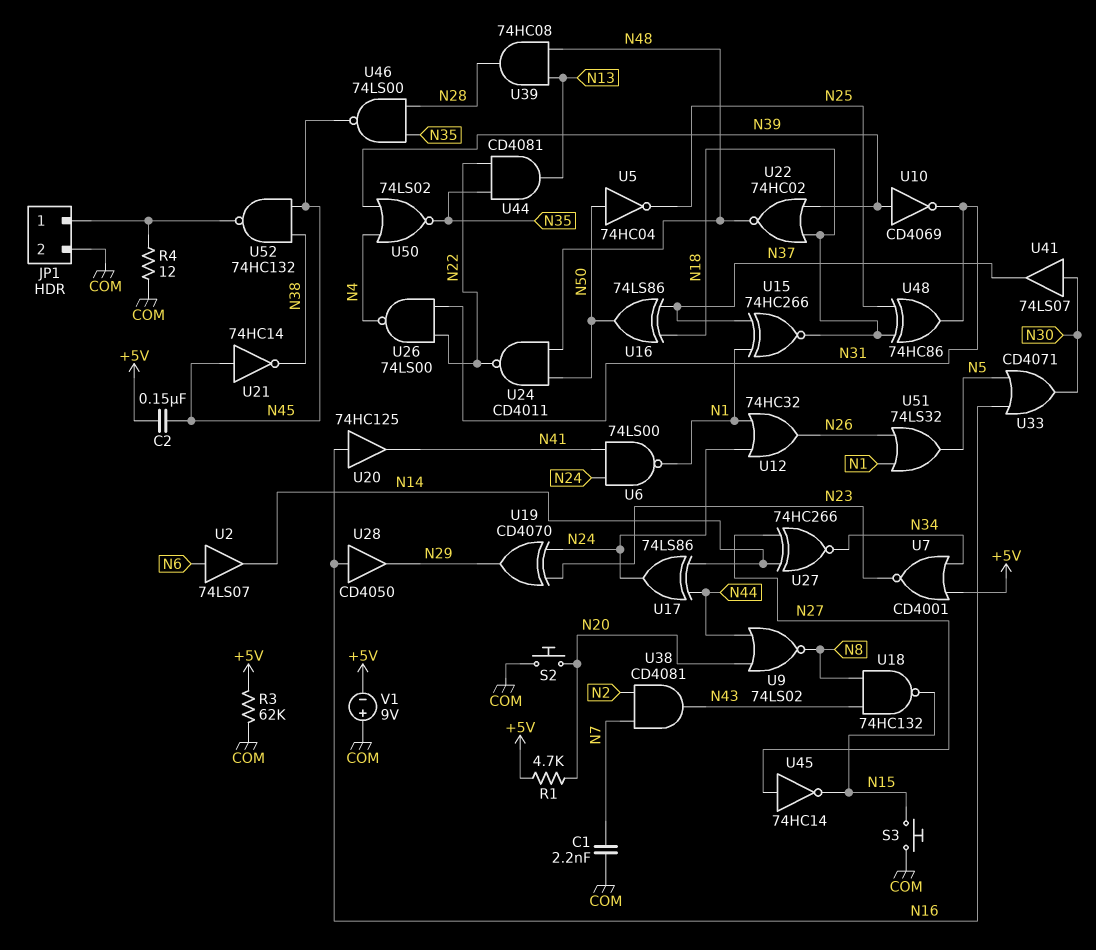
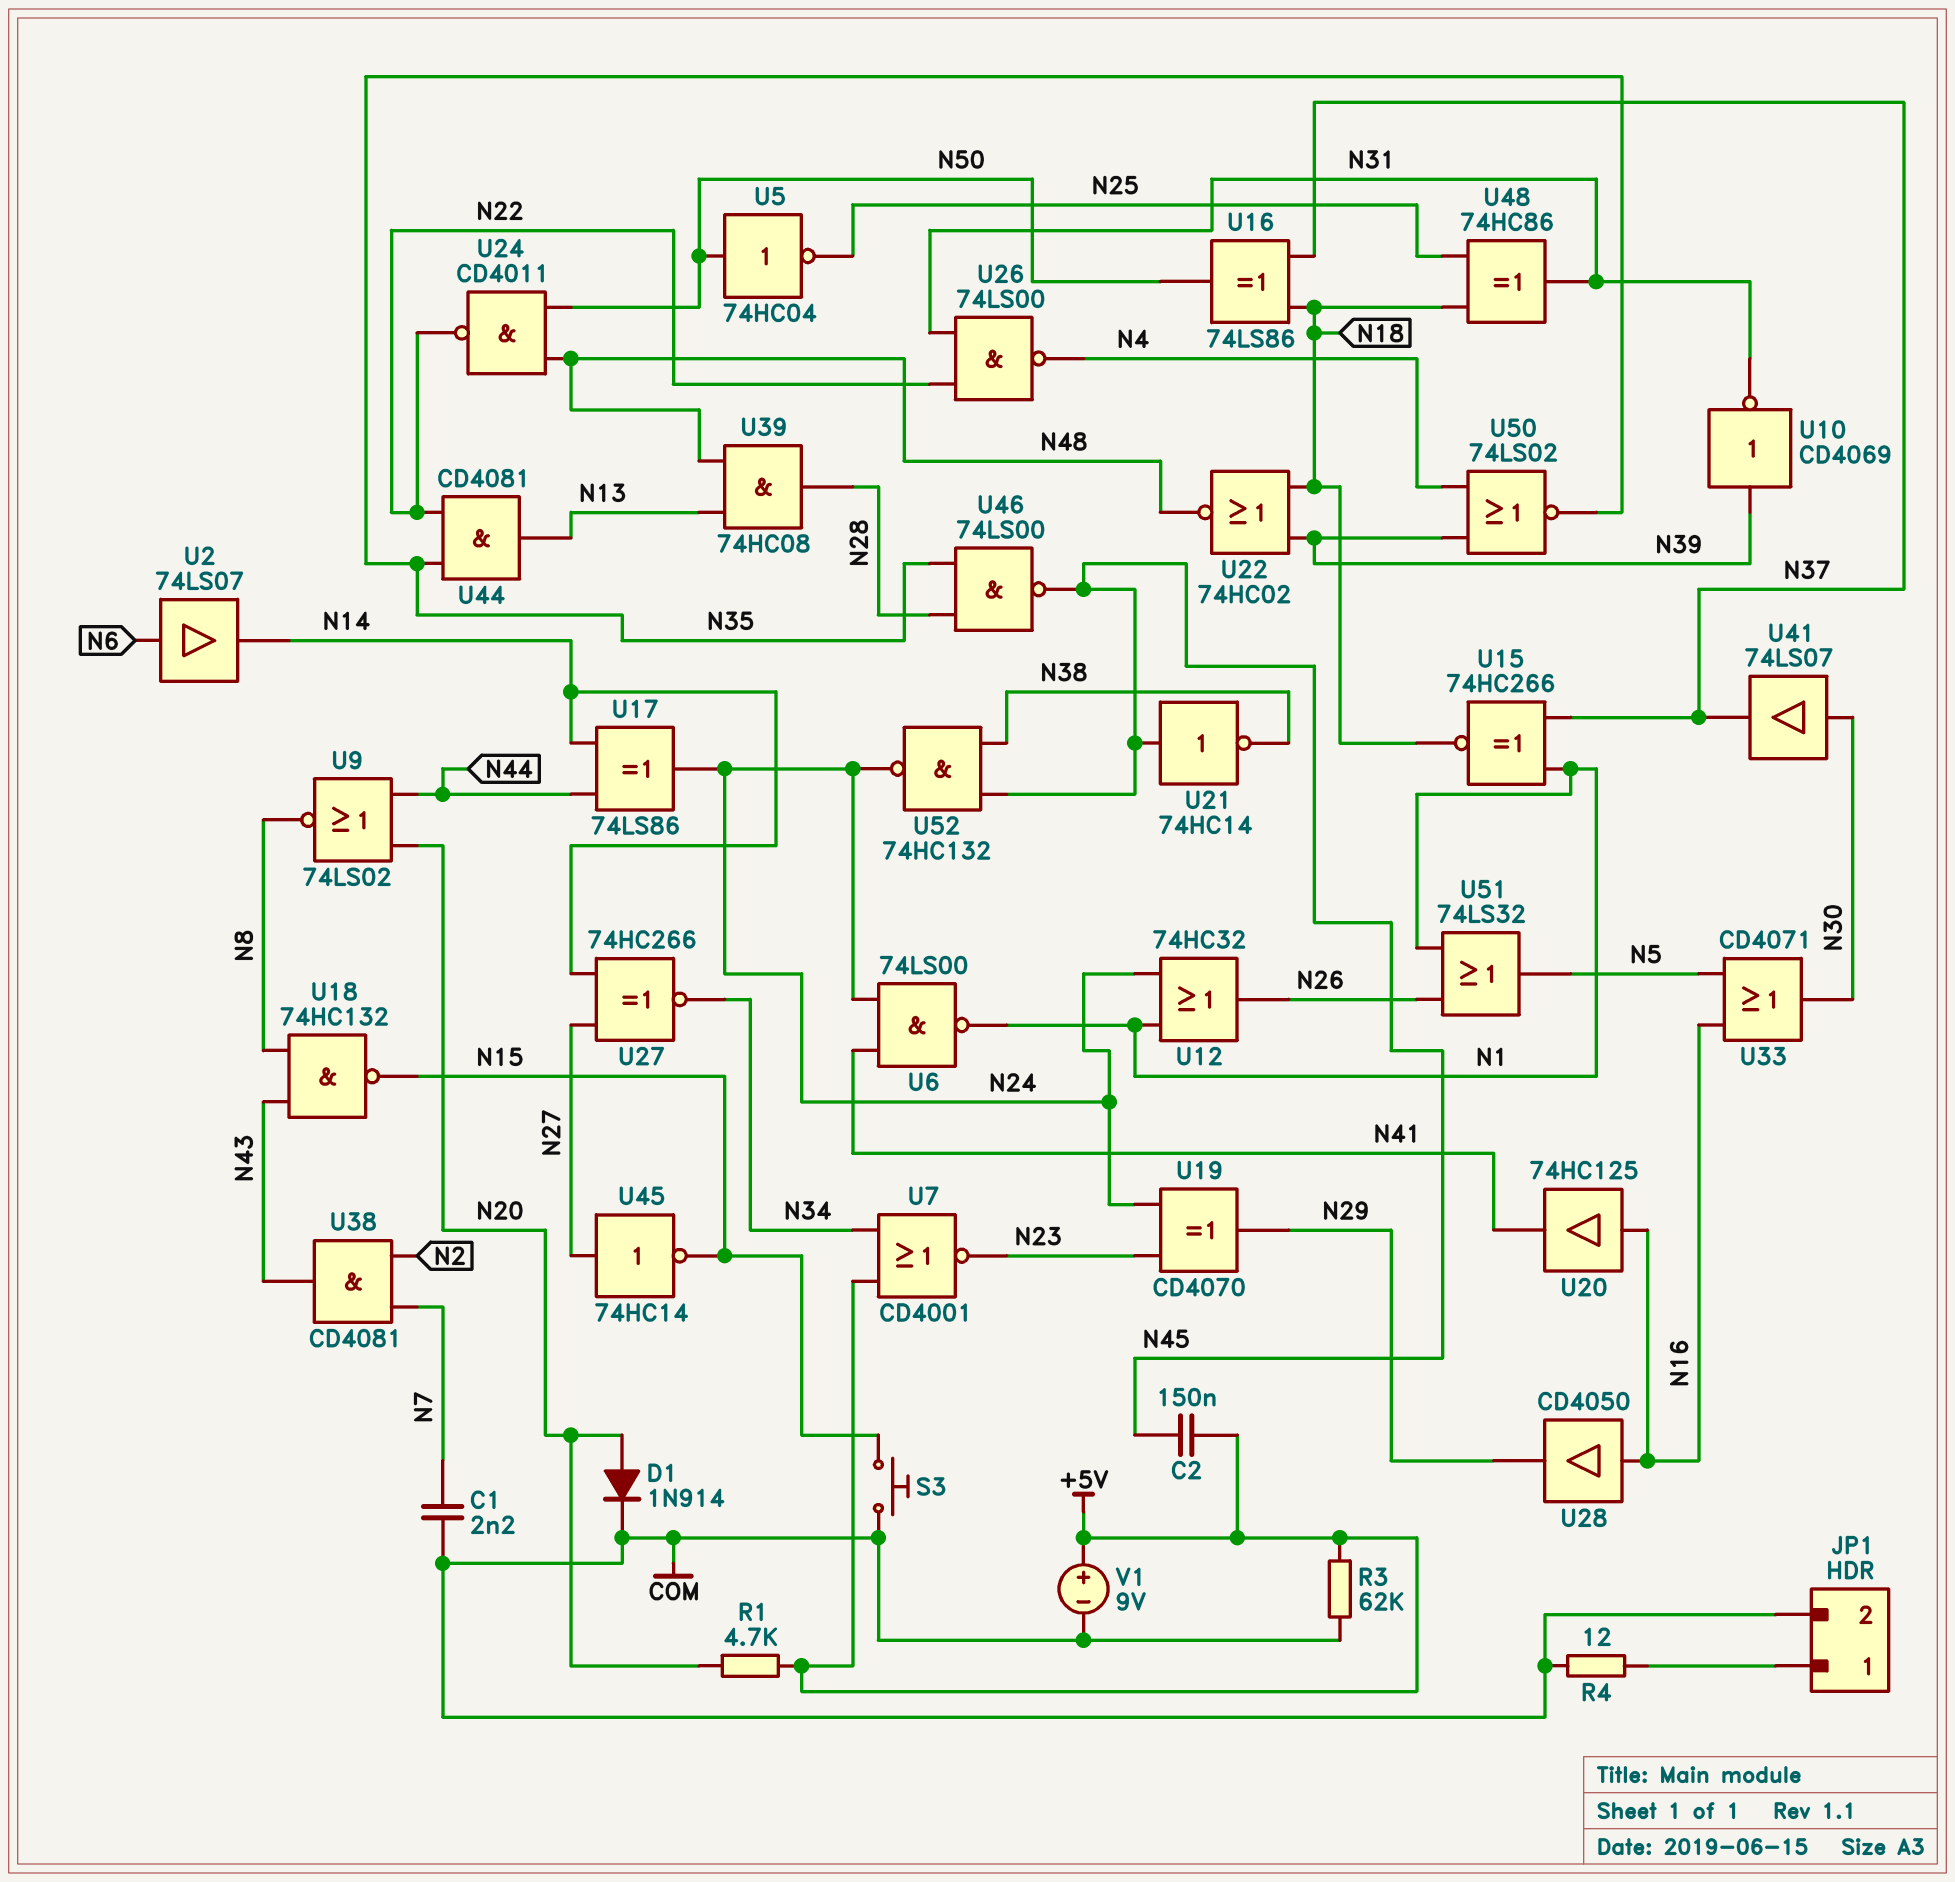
D1: none -> diode 1N914 (A N20, K COM)
S2: button (COM, N20) -> none
U52: NAND 74HC132 (in N38, in N45, out JP1/1) -> NAND 74HC132 (in N38, in N45, out N24)
V1: 9V (plus COM, minus +5V) -> 9V (plus +5V, minus COM)

